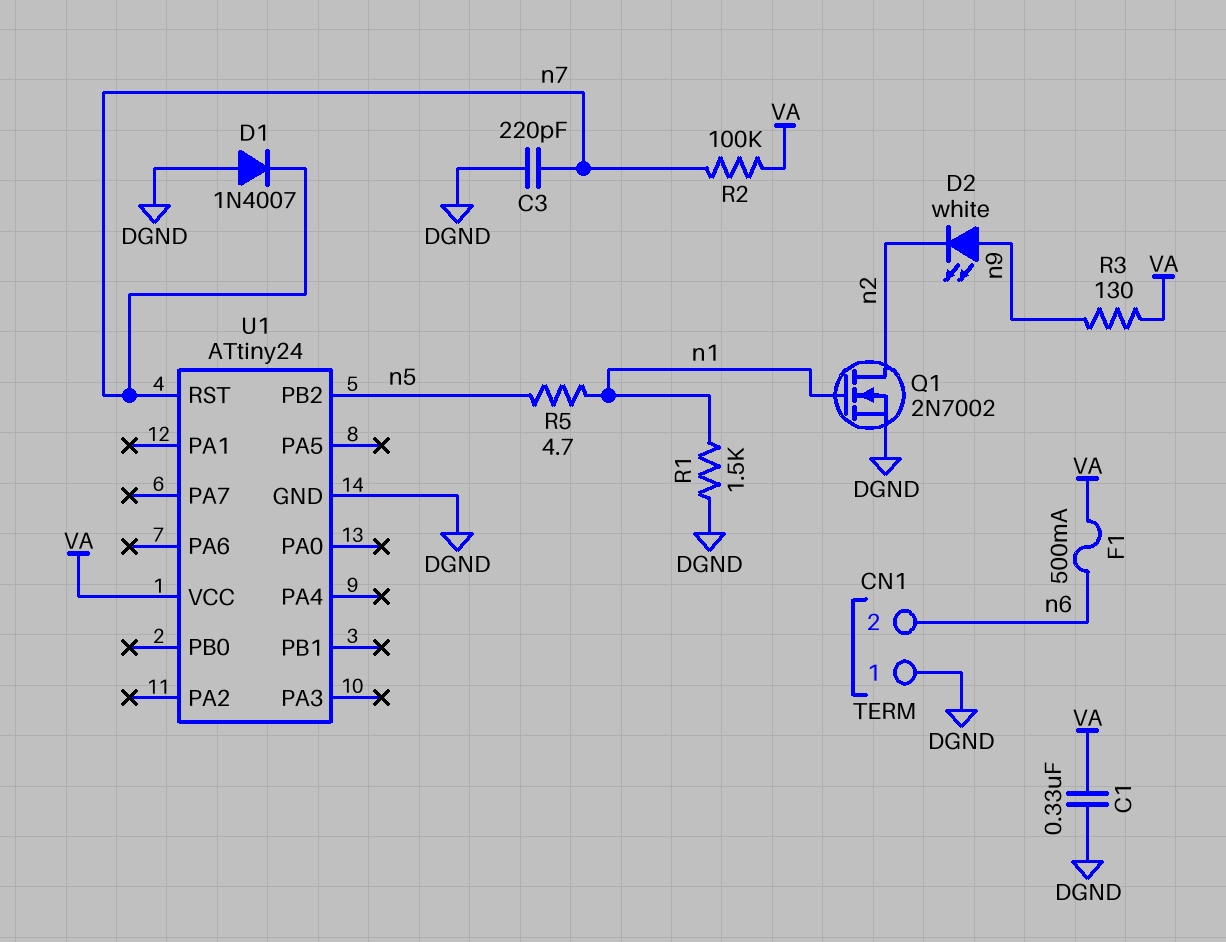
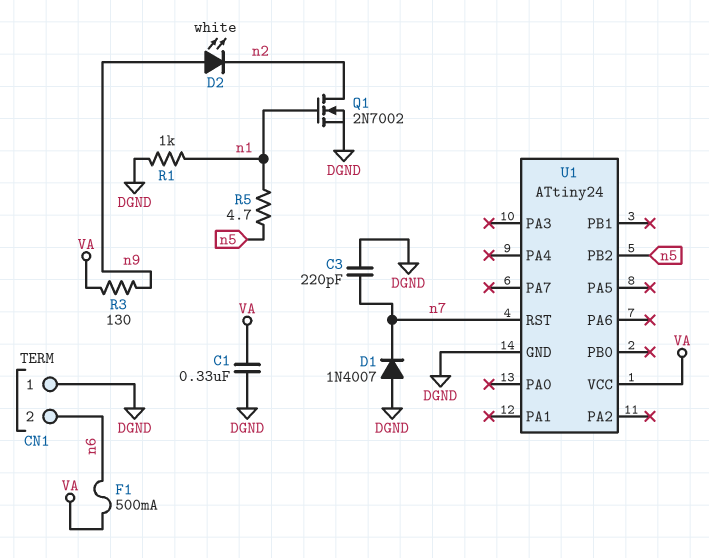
R1: 1.5k (DGND, n1) -> 1k (DGND, n1)
R2: 100k (VA, n7) -> none

